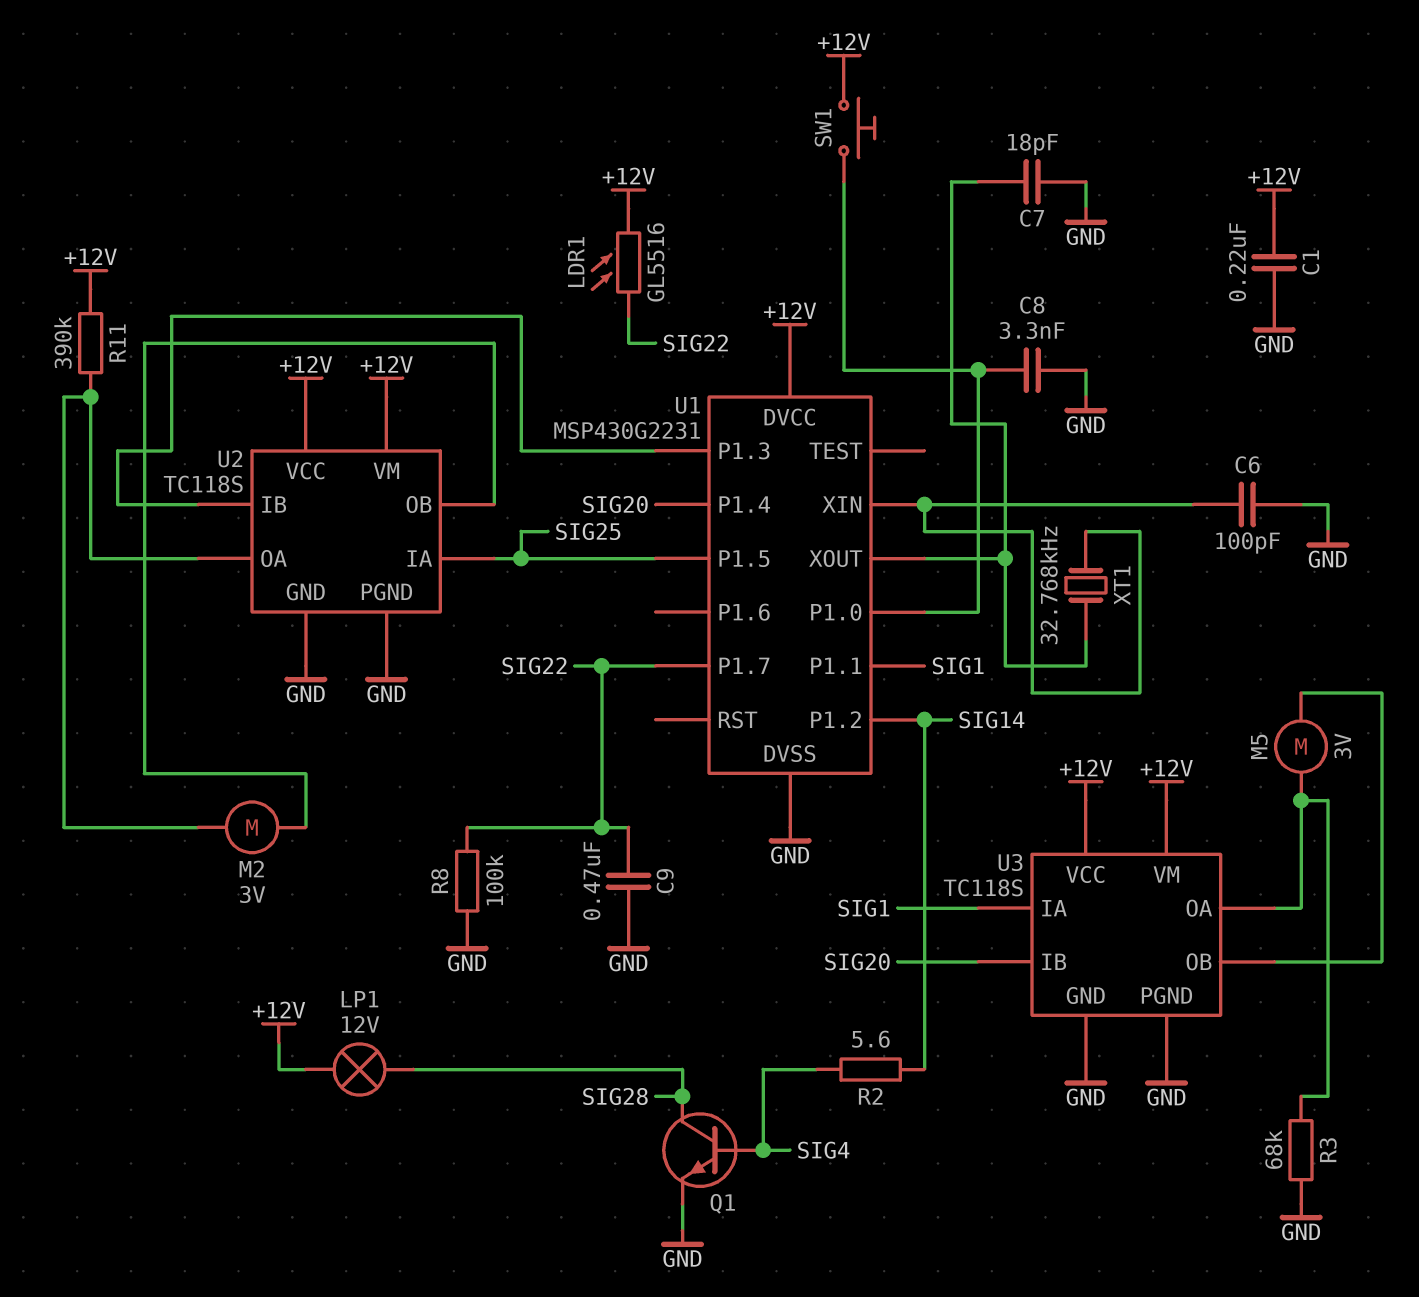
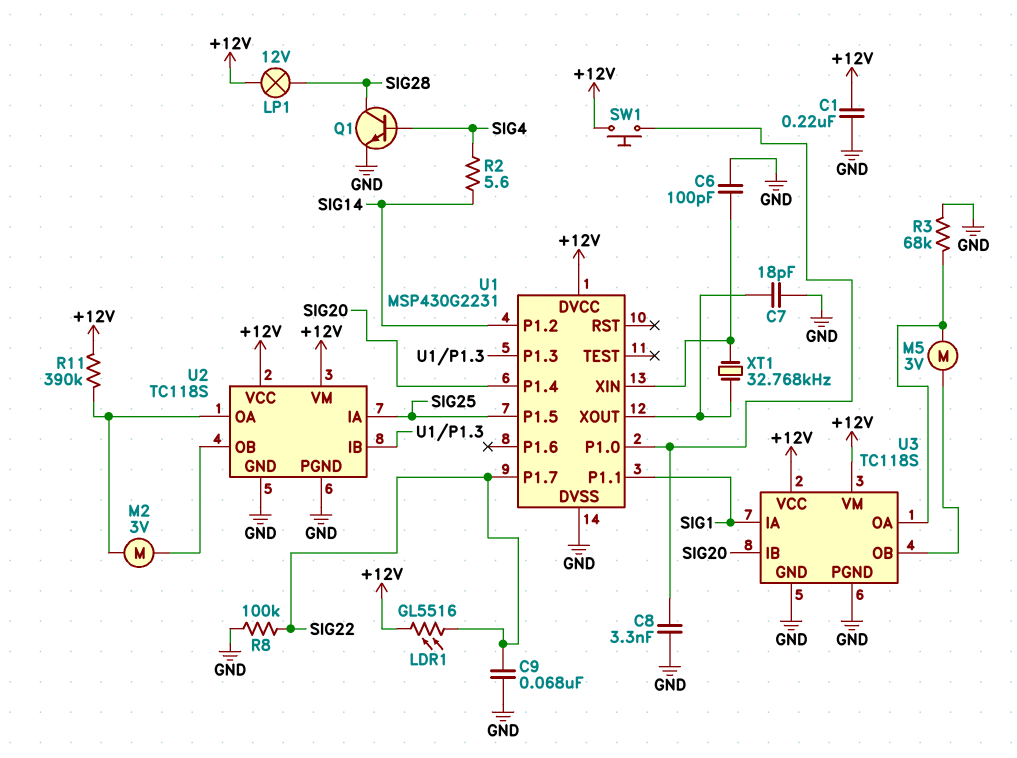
C9: 470nF (GND, SIG22) -> 68nF (GND, SIG22)

